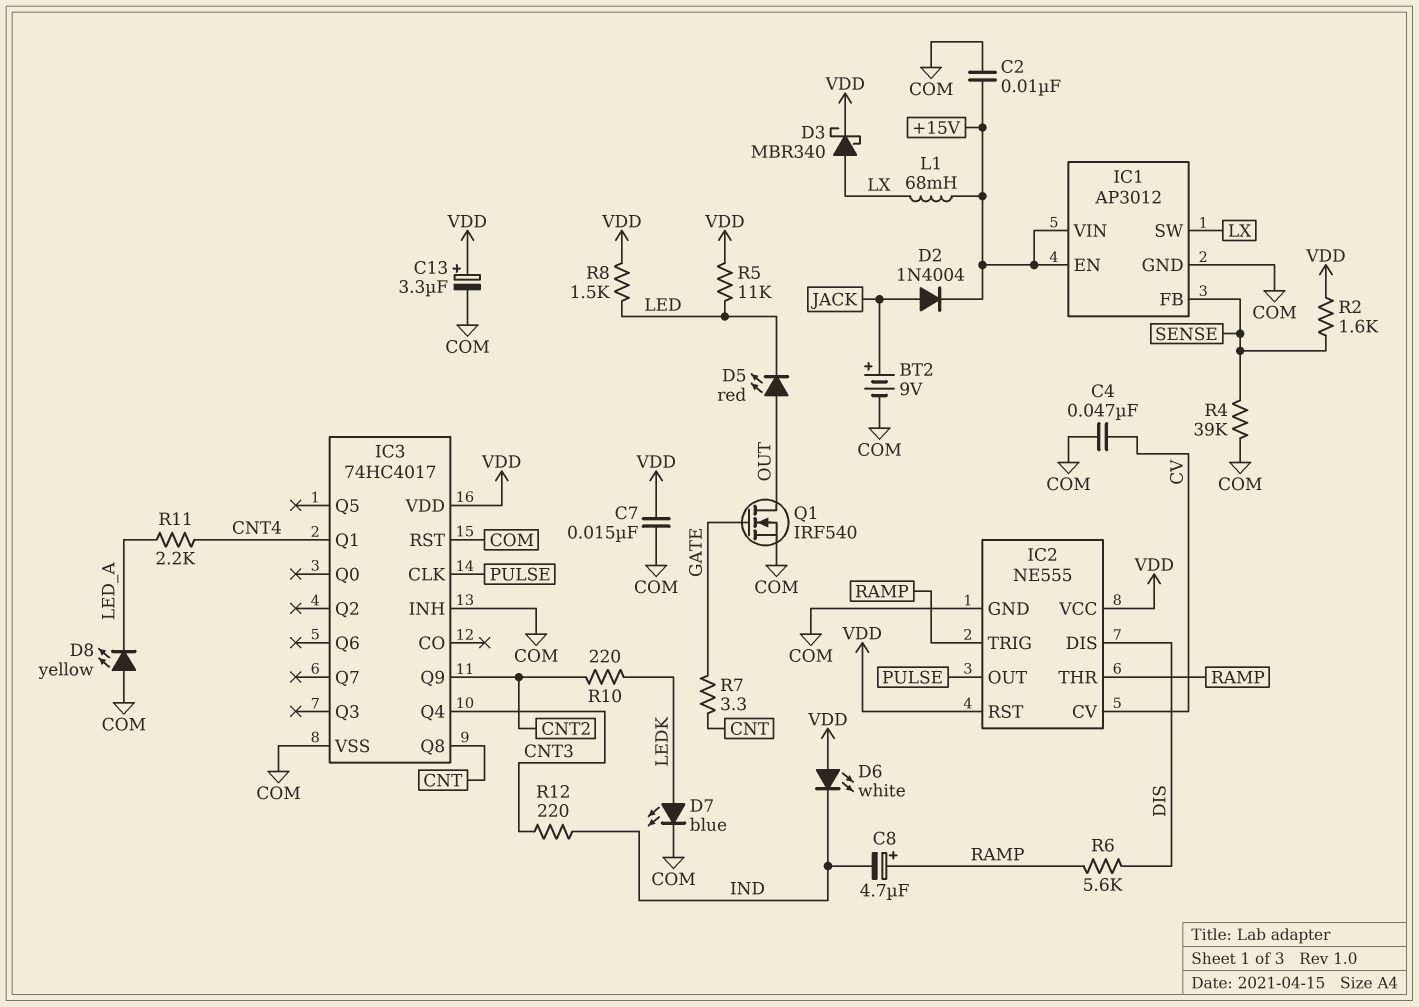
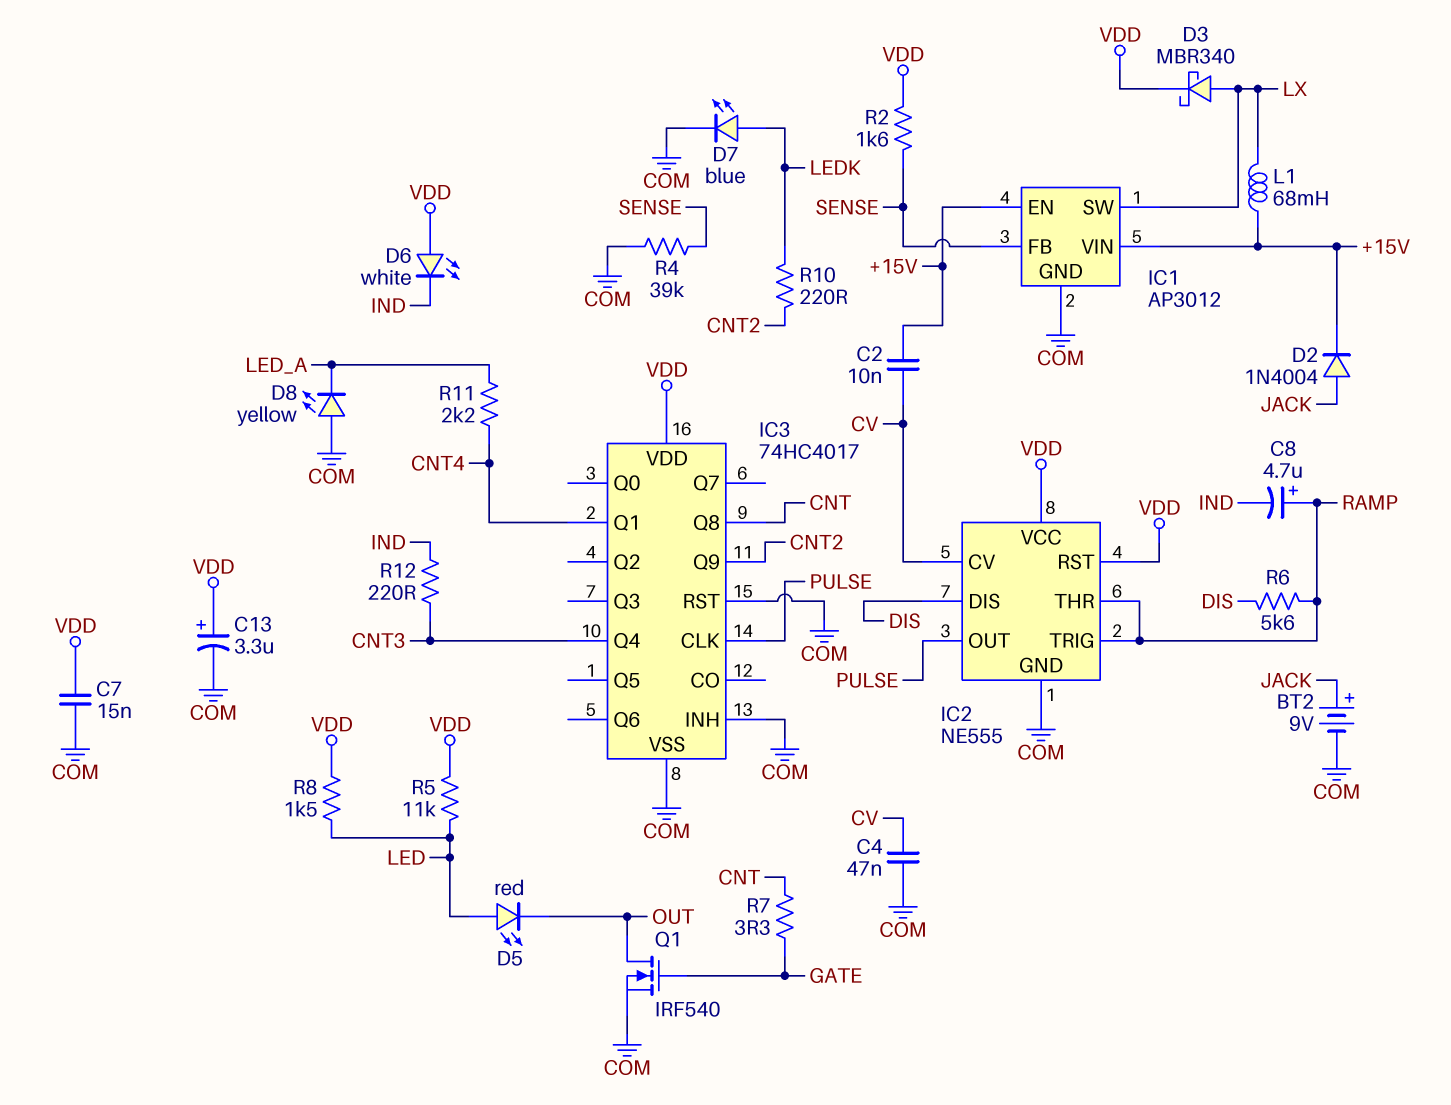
C2: 10nF (+15V, COM) -> 10nF (+15V, CV)
D5: LED red (A OUT, K LED) -> LED red (A LED, K OUT)

